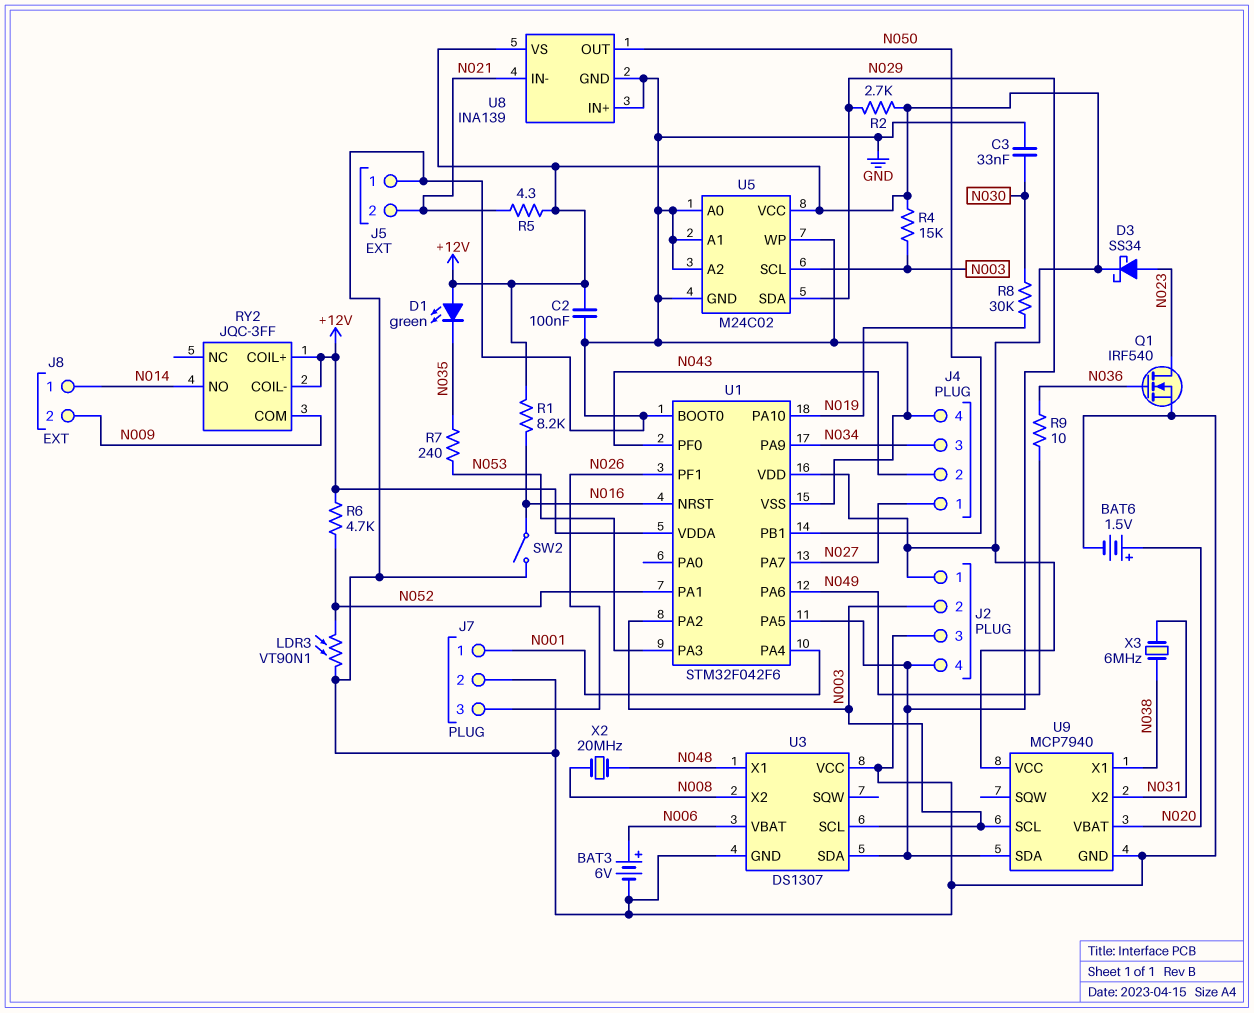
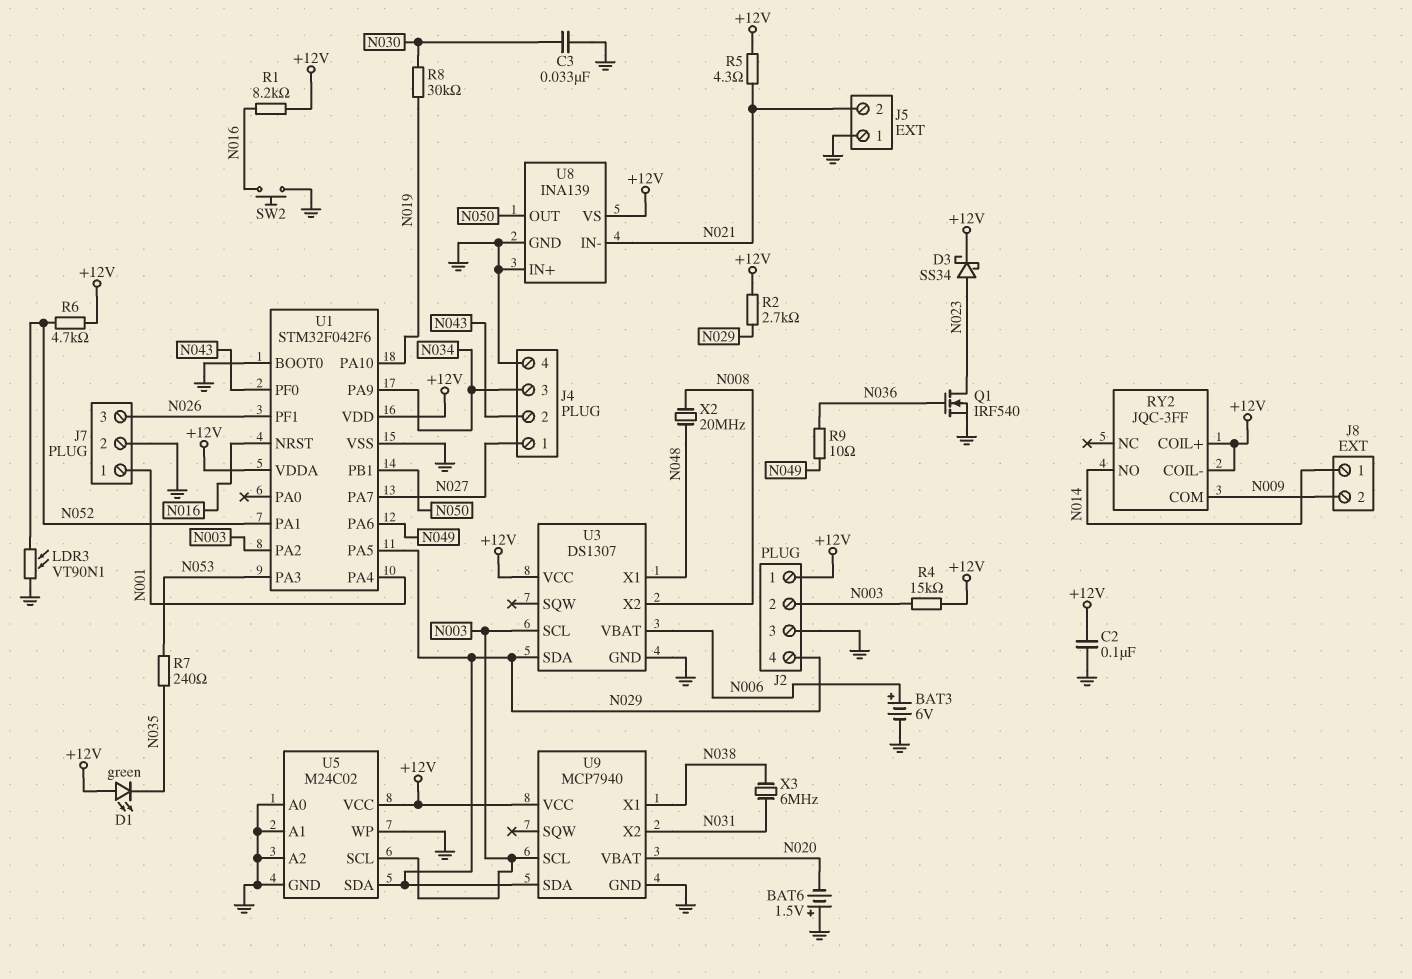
BAT6: 1.5V (plus N020, minus GND) -> 1.5V (plus GND, minus N020)
SW2: switch (GND, N016) -> button (GND, N016)
U3 pin VCC: GND -> +12V

